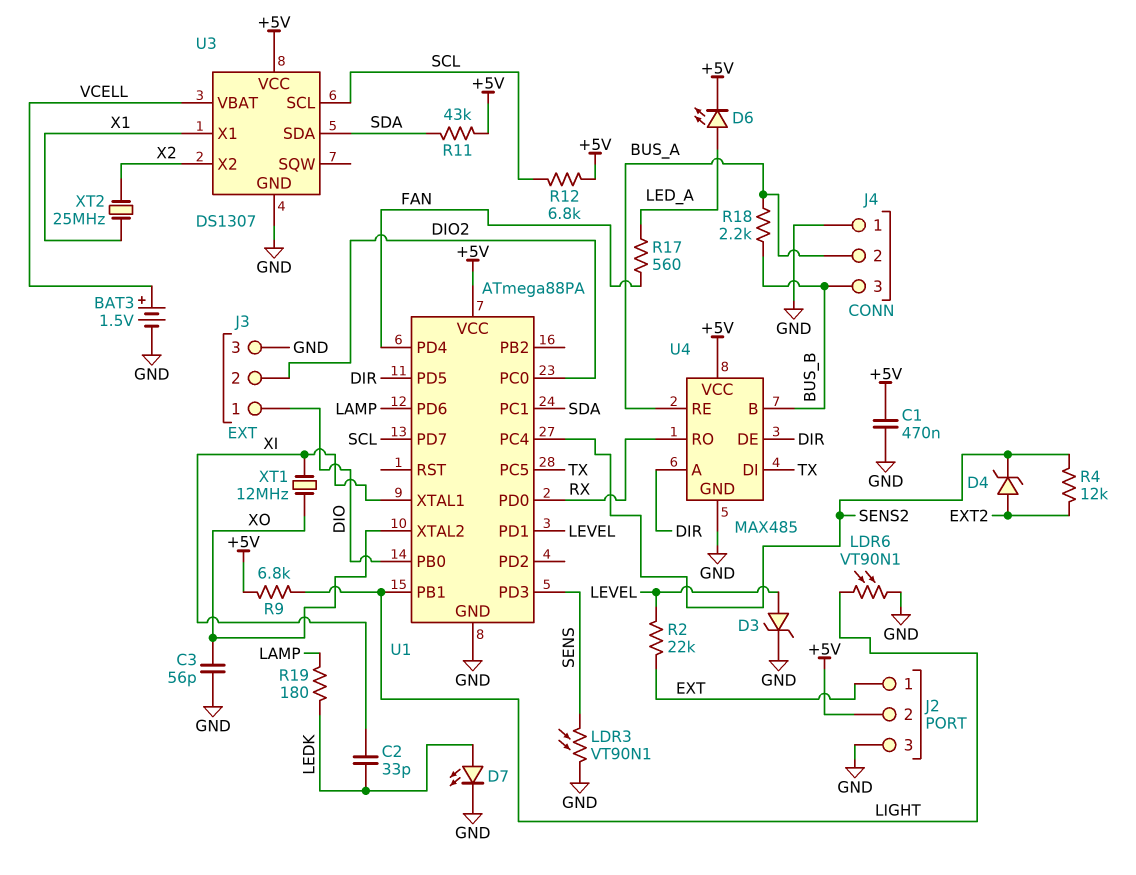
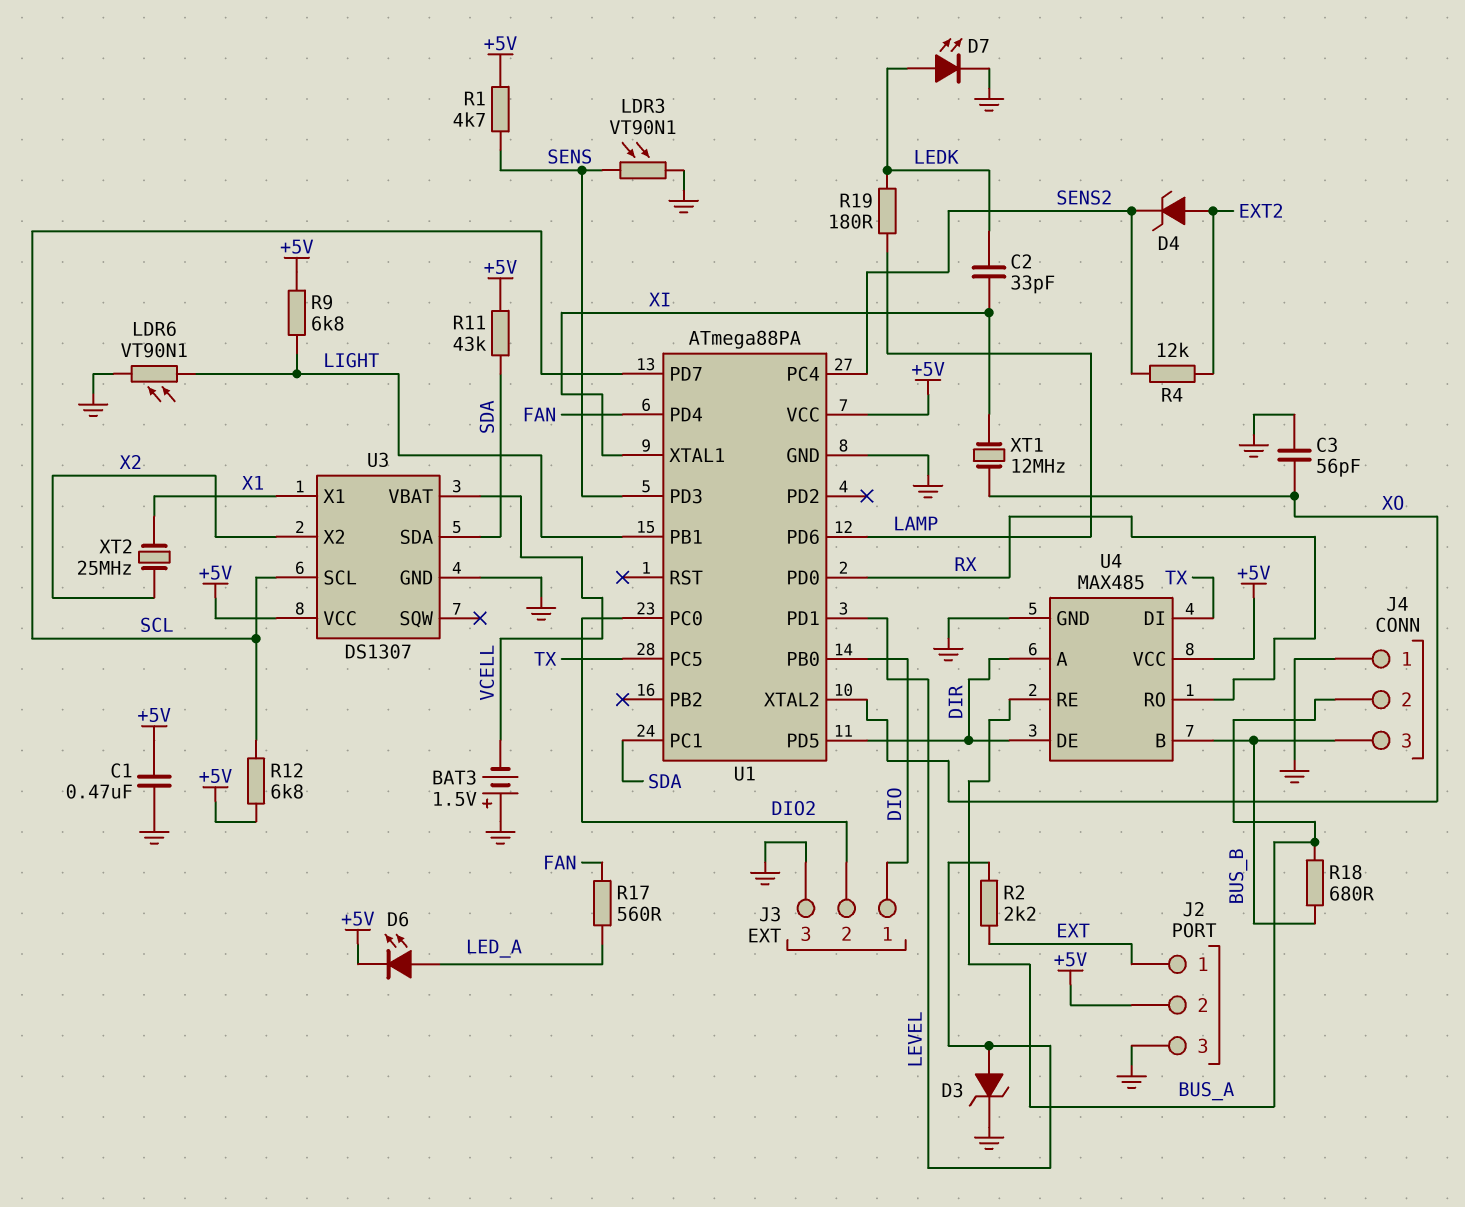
BAT3: 1.5V (plus VCELL, minus GND) -> 1.5V (plus GND, minus VCELL)
R1: none -> 4.7k (+5V, SENS)
R2: 22k (EXT, LEVEL) -> 2.2k (EXT, LEVEL)
R18: 2.2k (BUS_A, BUS_B) -> 680 (BUS_A, BUS_B)

